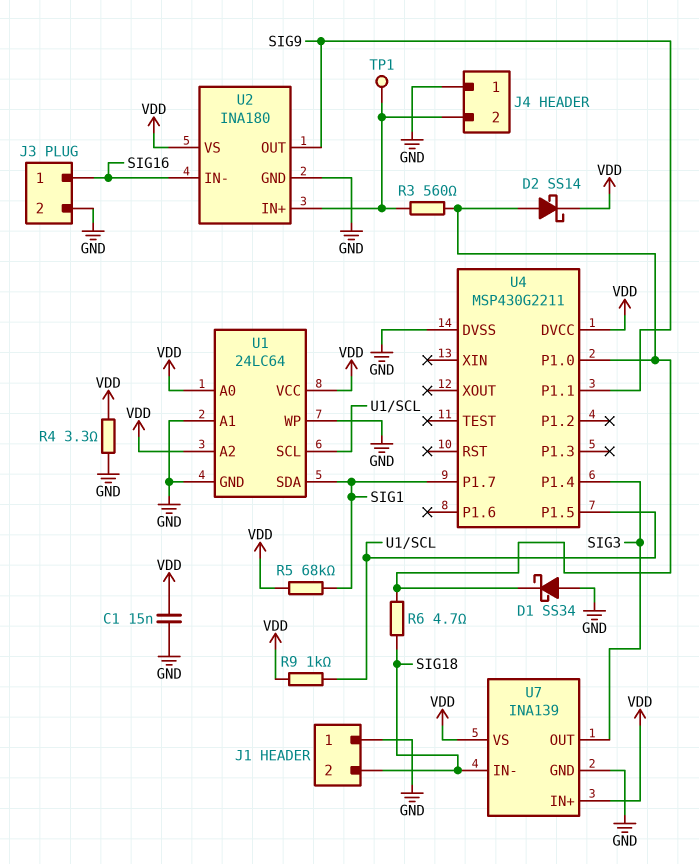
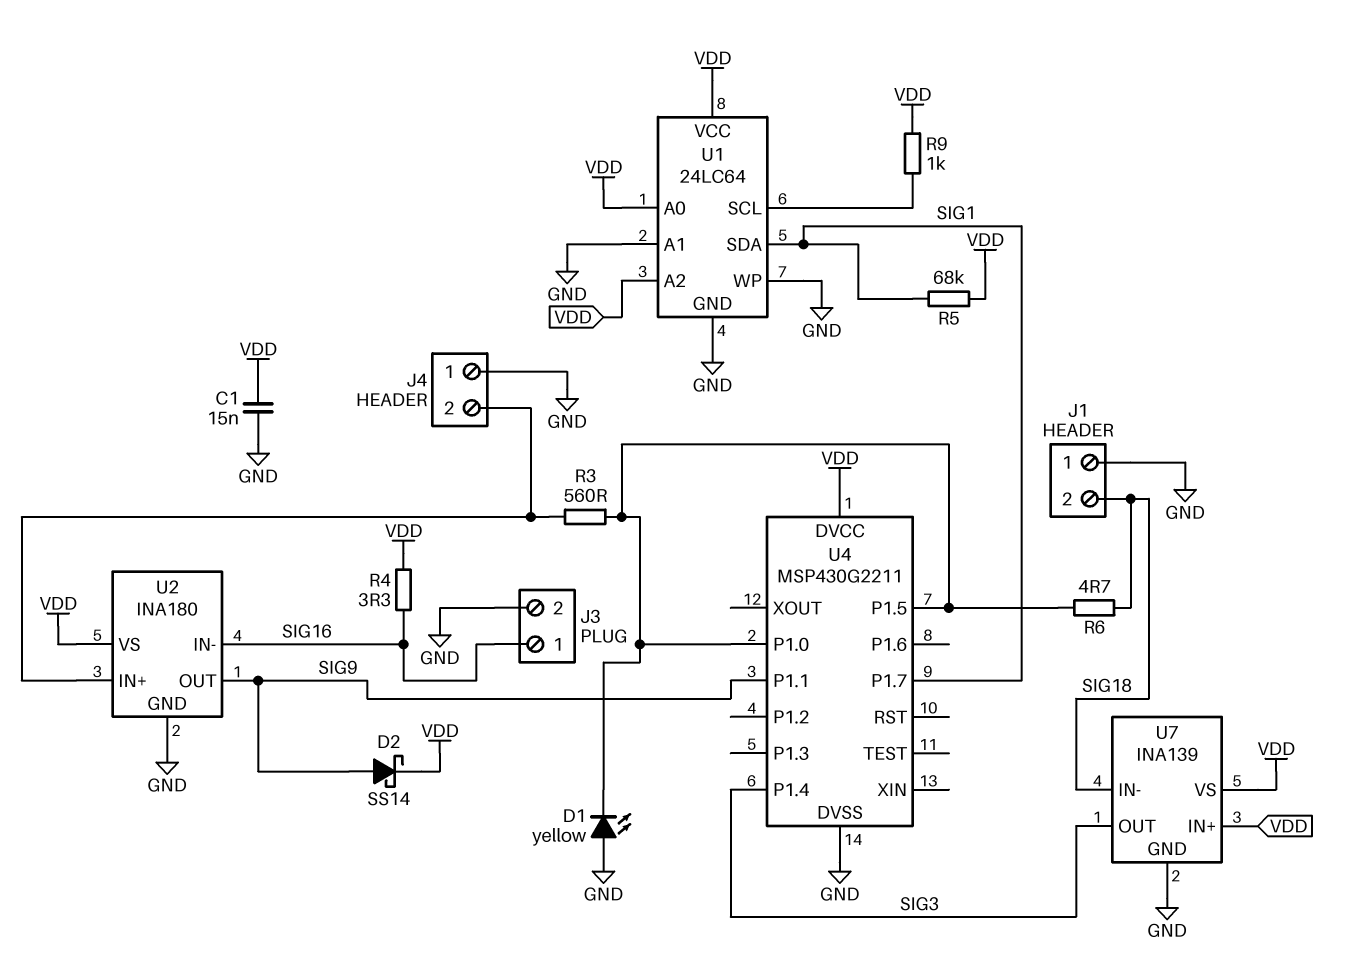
D1: schottky SS34 (A GND, K U4/P1.0) -> LED yellow (A GND, K U4/P1.0)
D2: schottky SS14 (A U4/P1.0, K VDD) -> schottky SS14 (A SIG9, K VDD)
R4: 3.3 (GND, VDD) -> 3.3 (SIG16, VDD)
TP1: test point (J4/2) -> none
U4 pin P1.5: U1/SCL -> U4/P1.0

